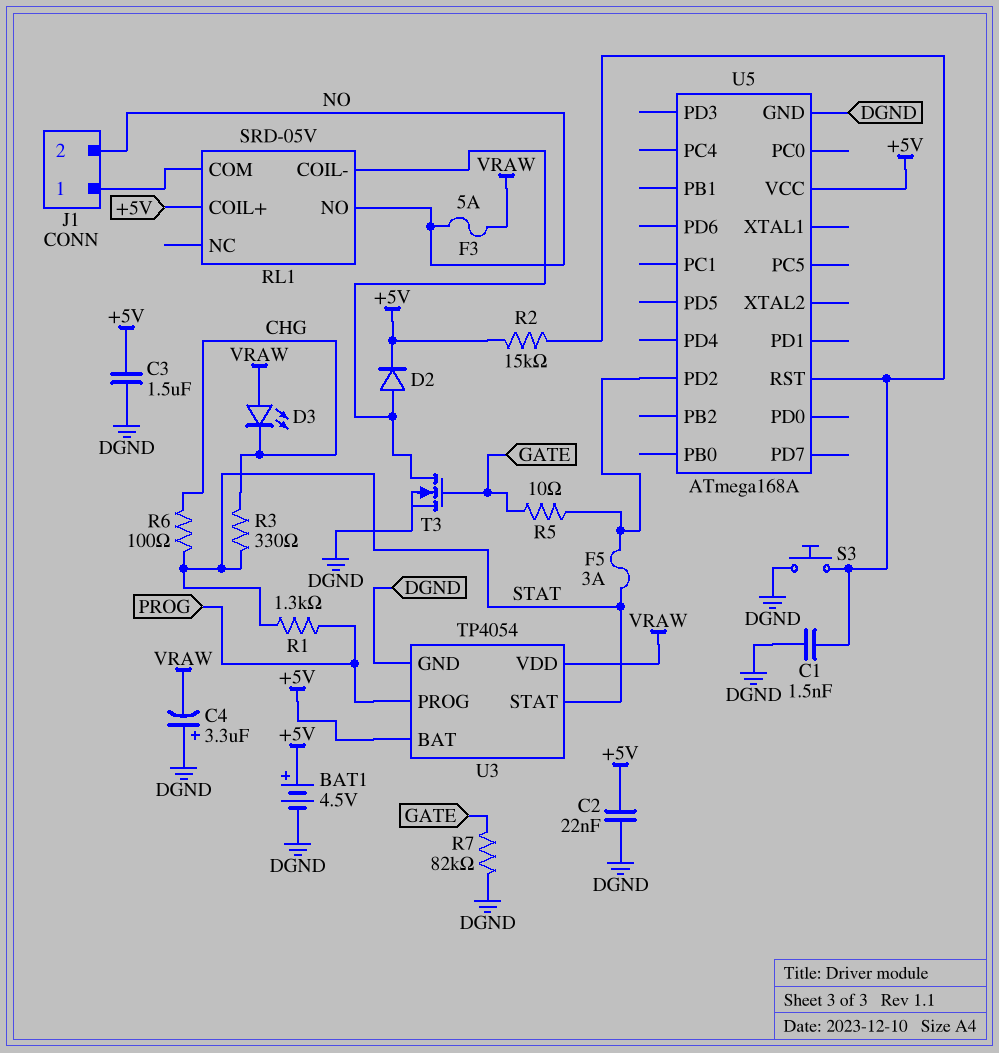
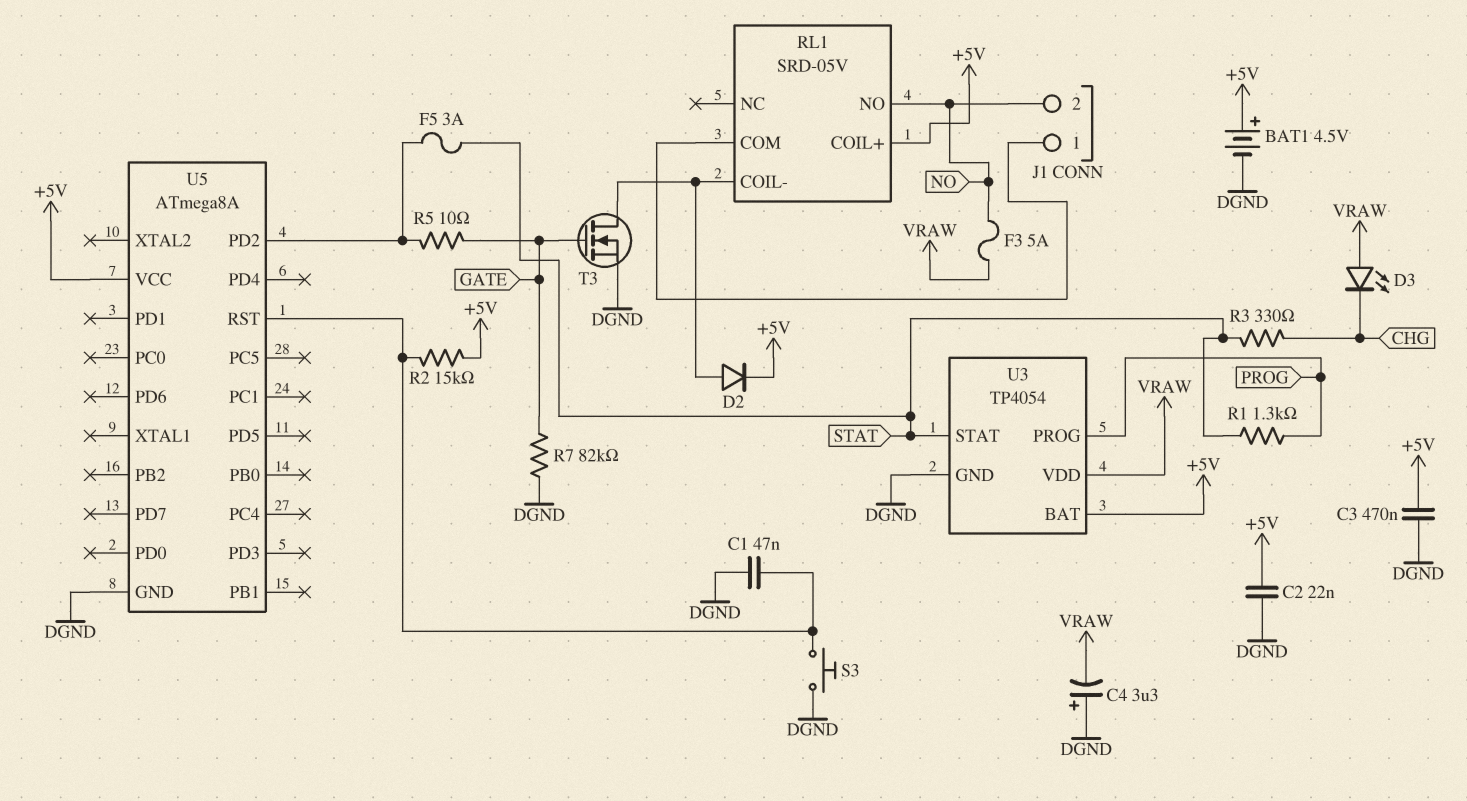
C1: 1.5nF (DGND, U5/RST) -> 47nF (DGND, U5/RST)
C3: 1.5uF (+5V, DGND) -> 470nF (+5V, DGND)
R6: 100 (CHG, STAT) -> none
U5: ATmega168A -> ATmega8A

